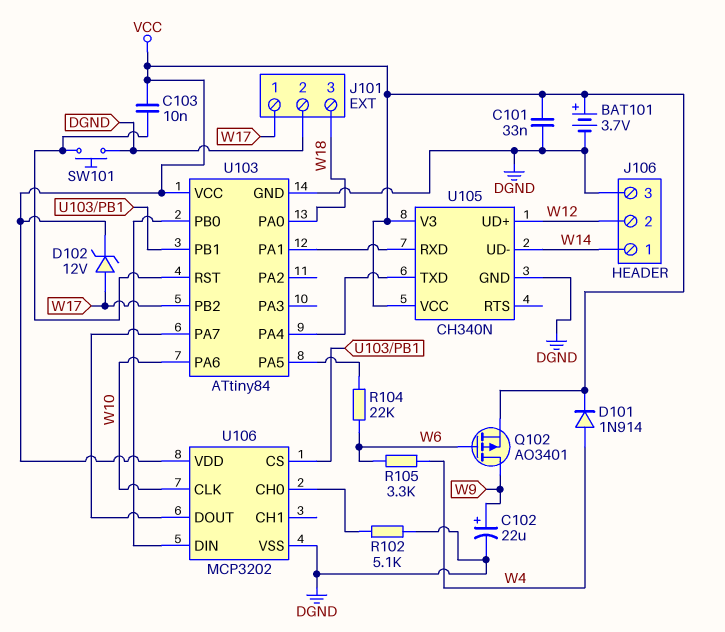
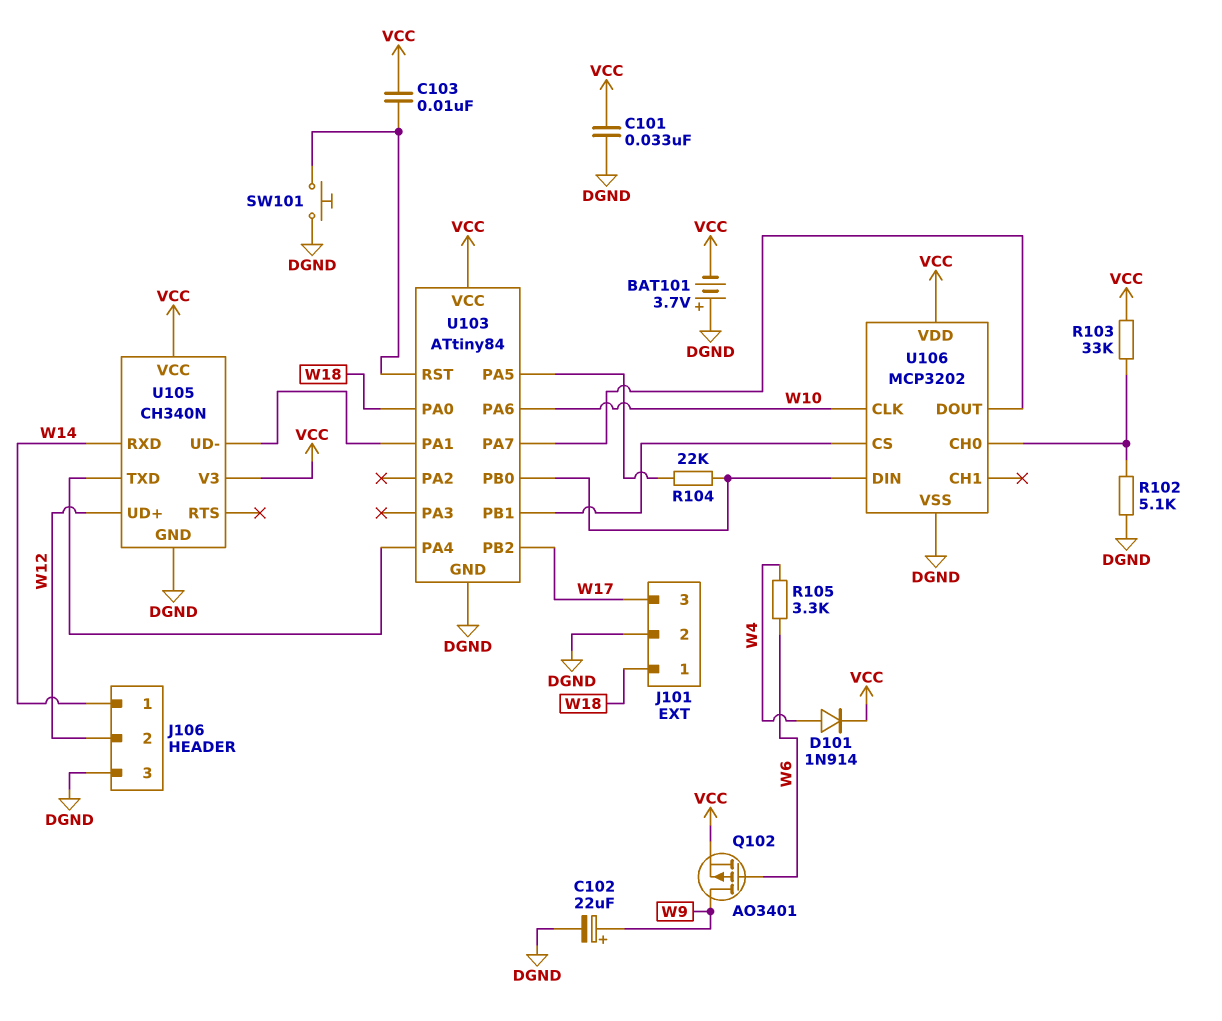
BAT101: 3.7V (plus VCC, minus DGND) -> 3.7V (plus DGND, minus VCC)
D102: zener 12V (A W17, K VCC) -> none
J101 pin 1: W17 -> W18
J101 pin 3: W18 -> W17
R103: none -> 33k (U106/CH0, VCC)
R104: 22k (U103/PA5, W6) -> 22k (U103/PA5, U103/PB0)
U105 pin RXD: U103/PA1 -> W14
U105 pin UD-: W14 -> U103/PA1

